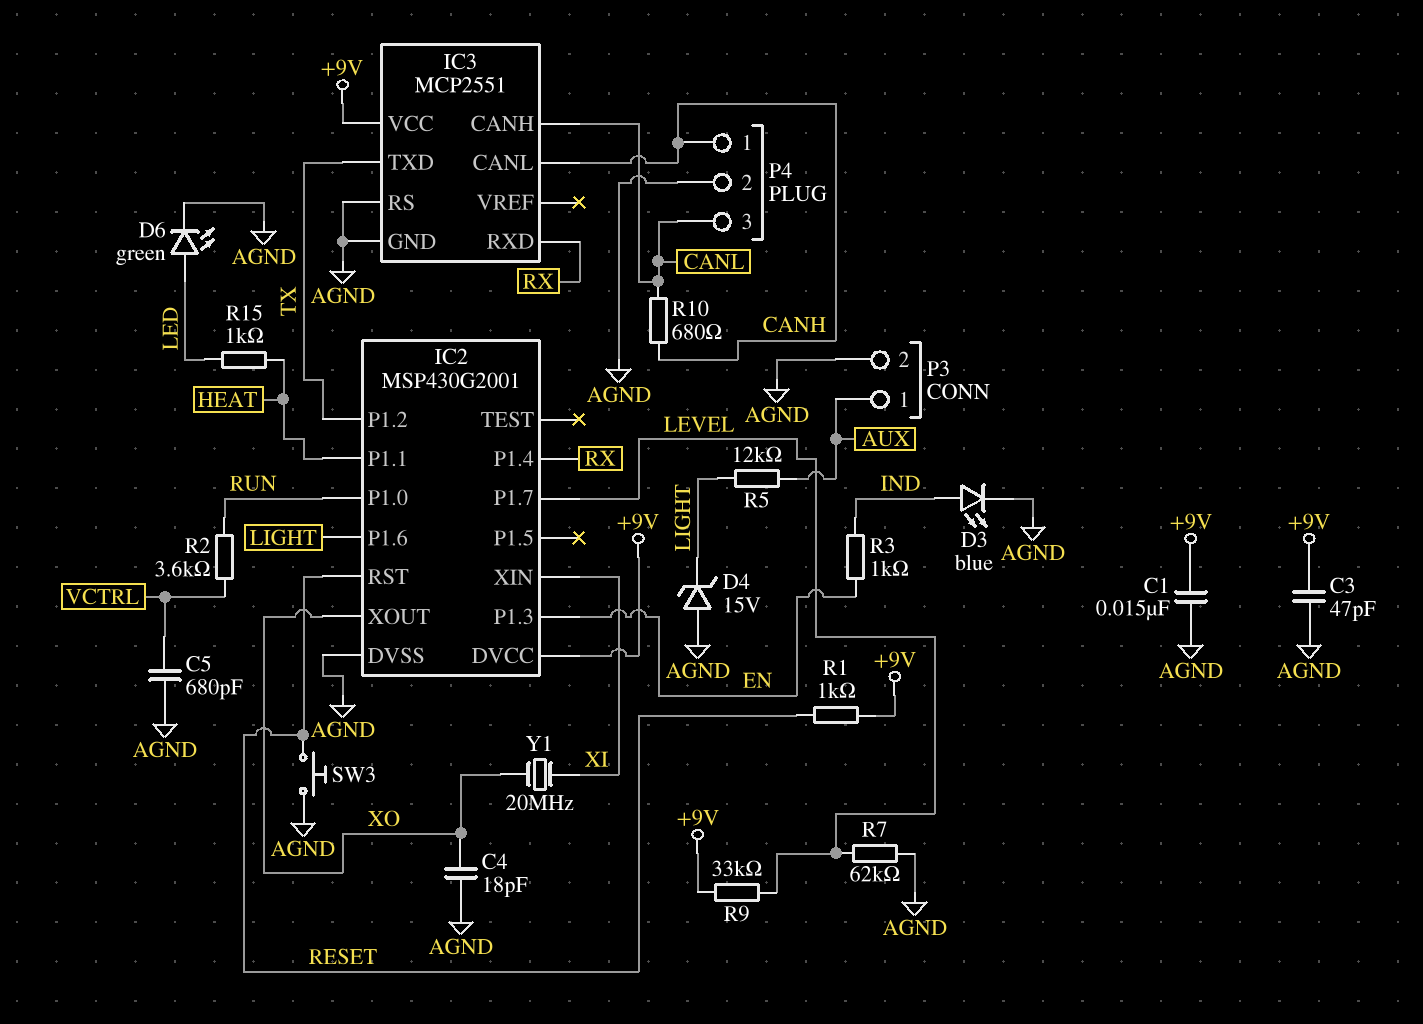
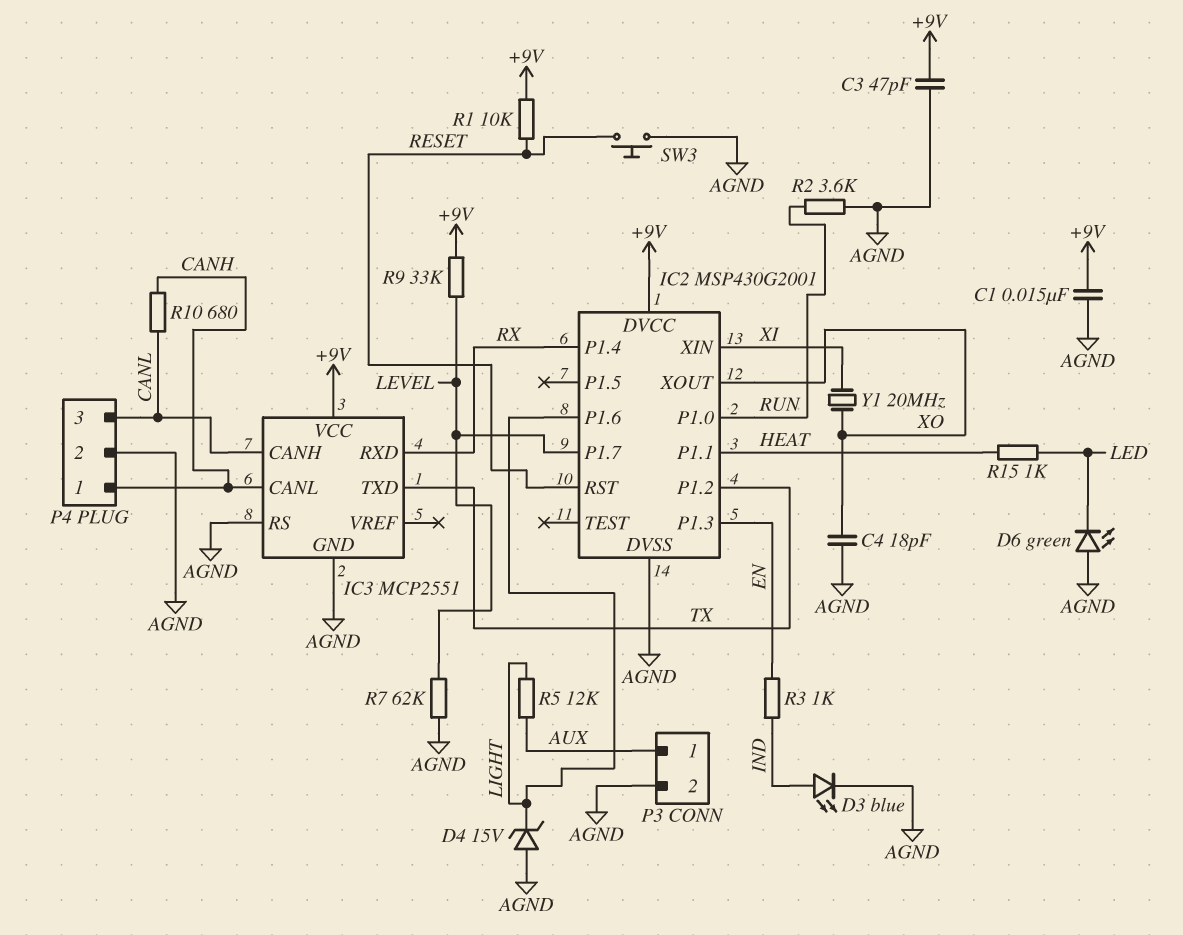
C5: 680pF (AGND, VCTRL) -> none
D6: LED green (A LED, K AGND) -> LED green (A AGND, K LED)
R1: 1k (+9V, RESET) -> 10k (+9V, RESET)
R2: 3.6k (RUN, VCTRL) -> 3.6k (AGND, RUN)

